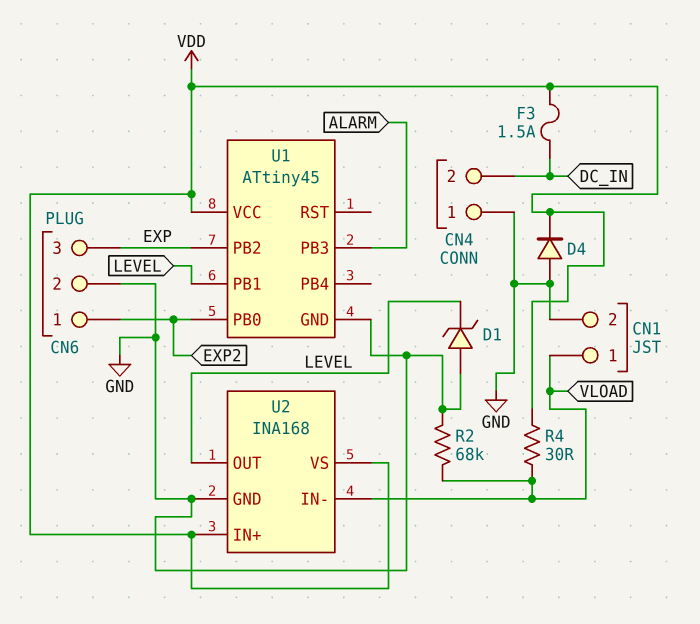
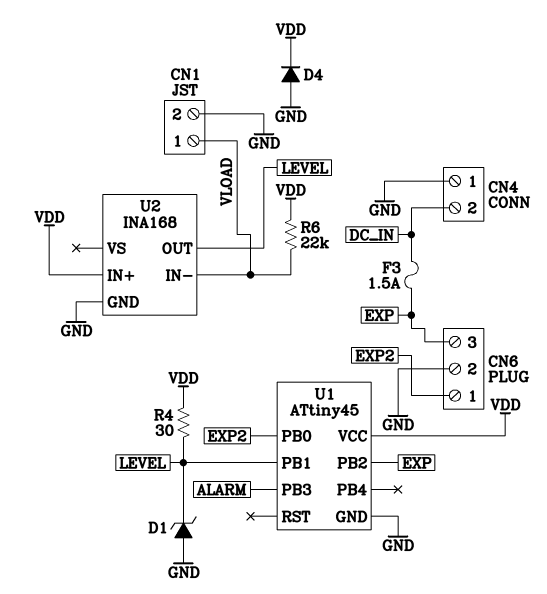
F3: 1.5A (DC_IN, VDD) -> 1.5A (DC_IN, EXP)
R2: 68k (GND, VLOAD) -> none
R4: 30 (VDD, VLOAD) -> 30 (LEVEL, VDD)
R6: none -> 22k (VDD, VLOAD)
U2 pin VS: VDD -> none

